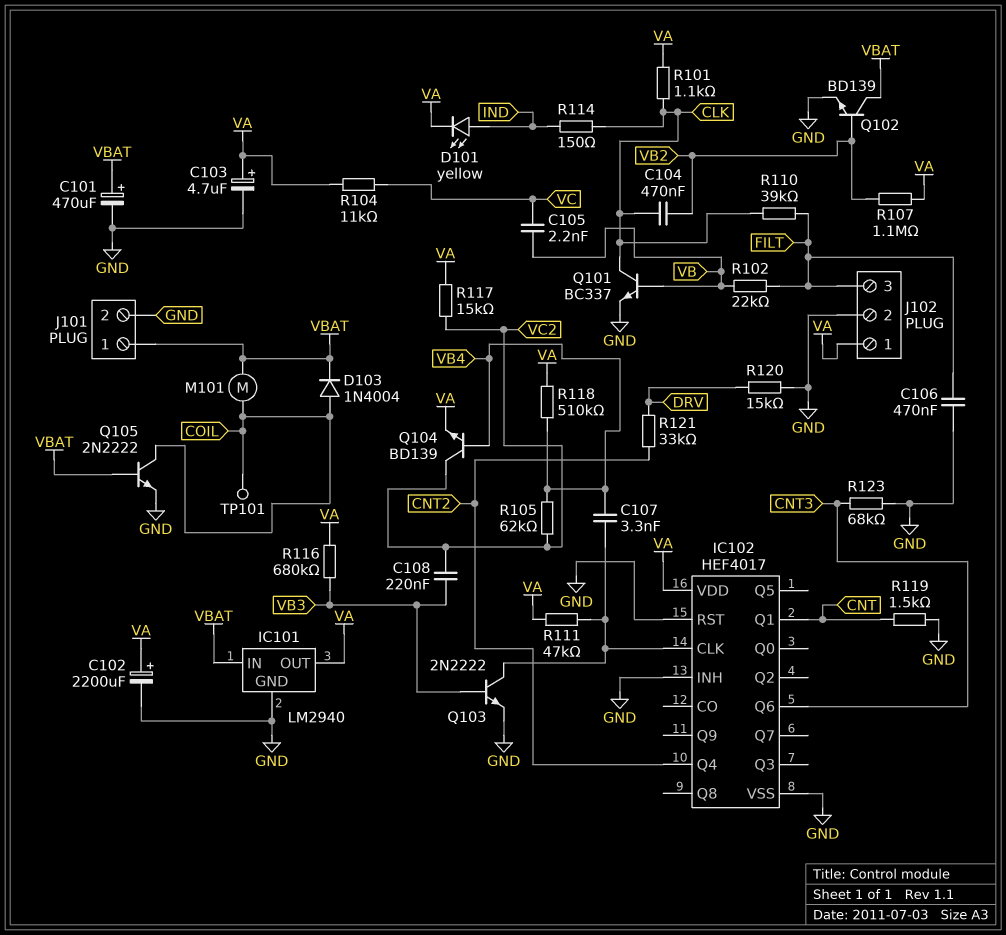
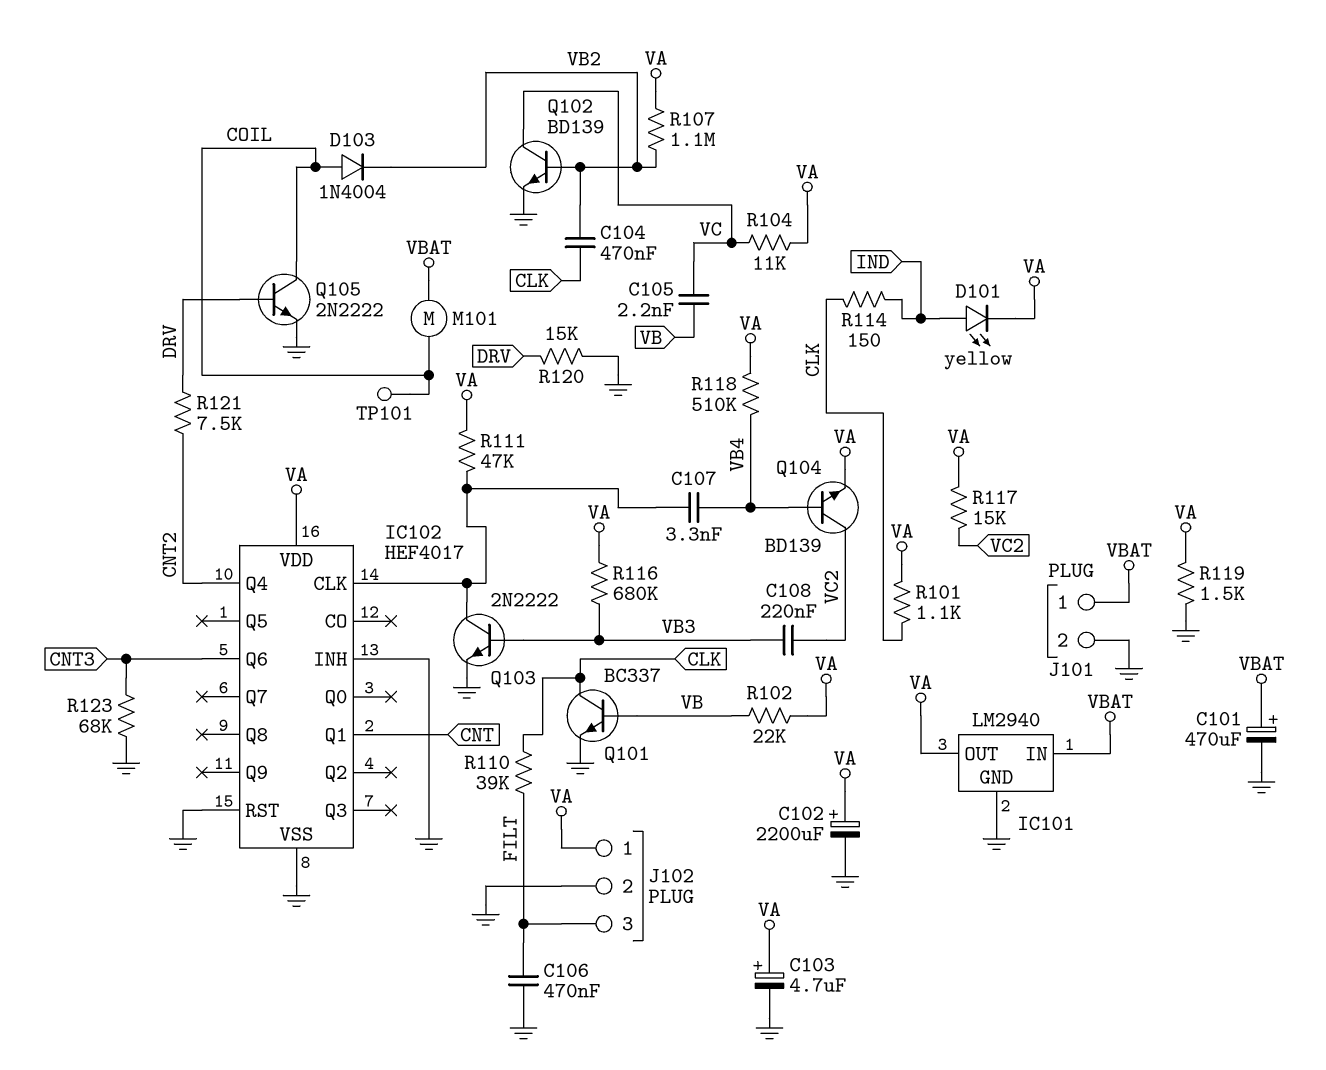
D103: diode 1N4004 (A COIL, K VBAT) -> diode 1N4004 (A COIL, K VB2)
Q102: NPN BD139 (B VB2, C VBAT, E GND) -> NPN BD139 (B VB2, C VC, E GND)
Q105: NPN 2N2222 (B VBAT, C COIL, E GND) -> NPN 2N2222 (B DRV, C COIL, E GND)
R102: 22k (FILT, VB) -> 22k (VA, VB)
R105: 62k (VB4, VC2) -> none
R119: 1.5k (CNT, GND) -> 1.5k (GND, VA)
R121: 33k (CNT2, DRV) -> 7.5k (CNT2, DRV)

